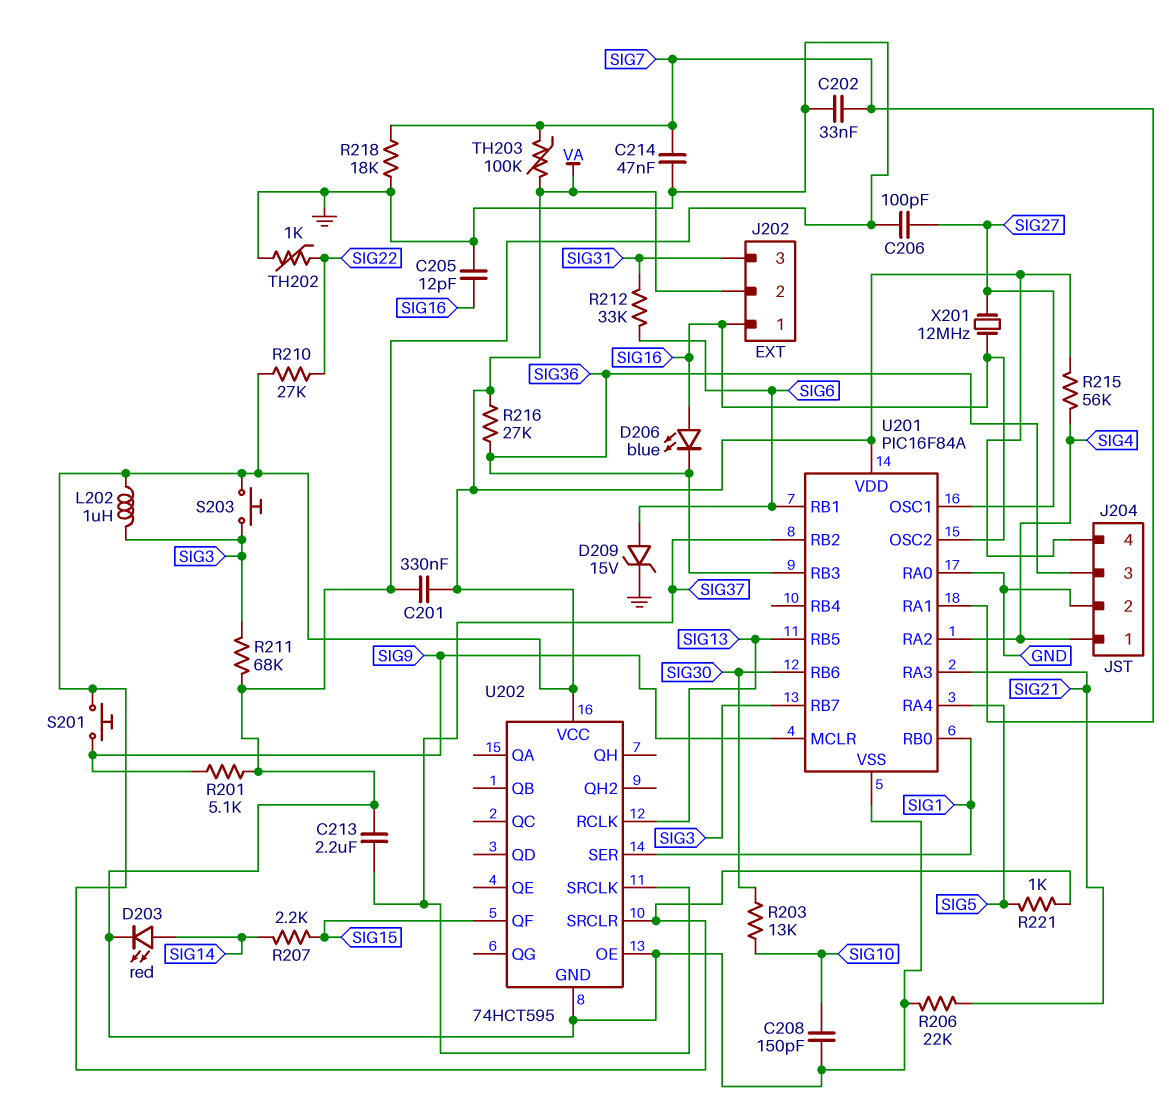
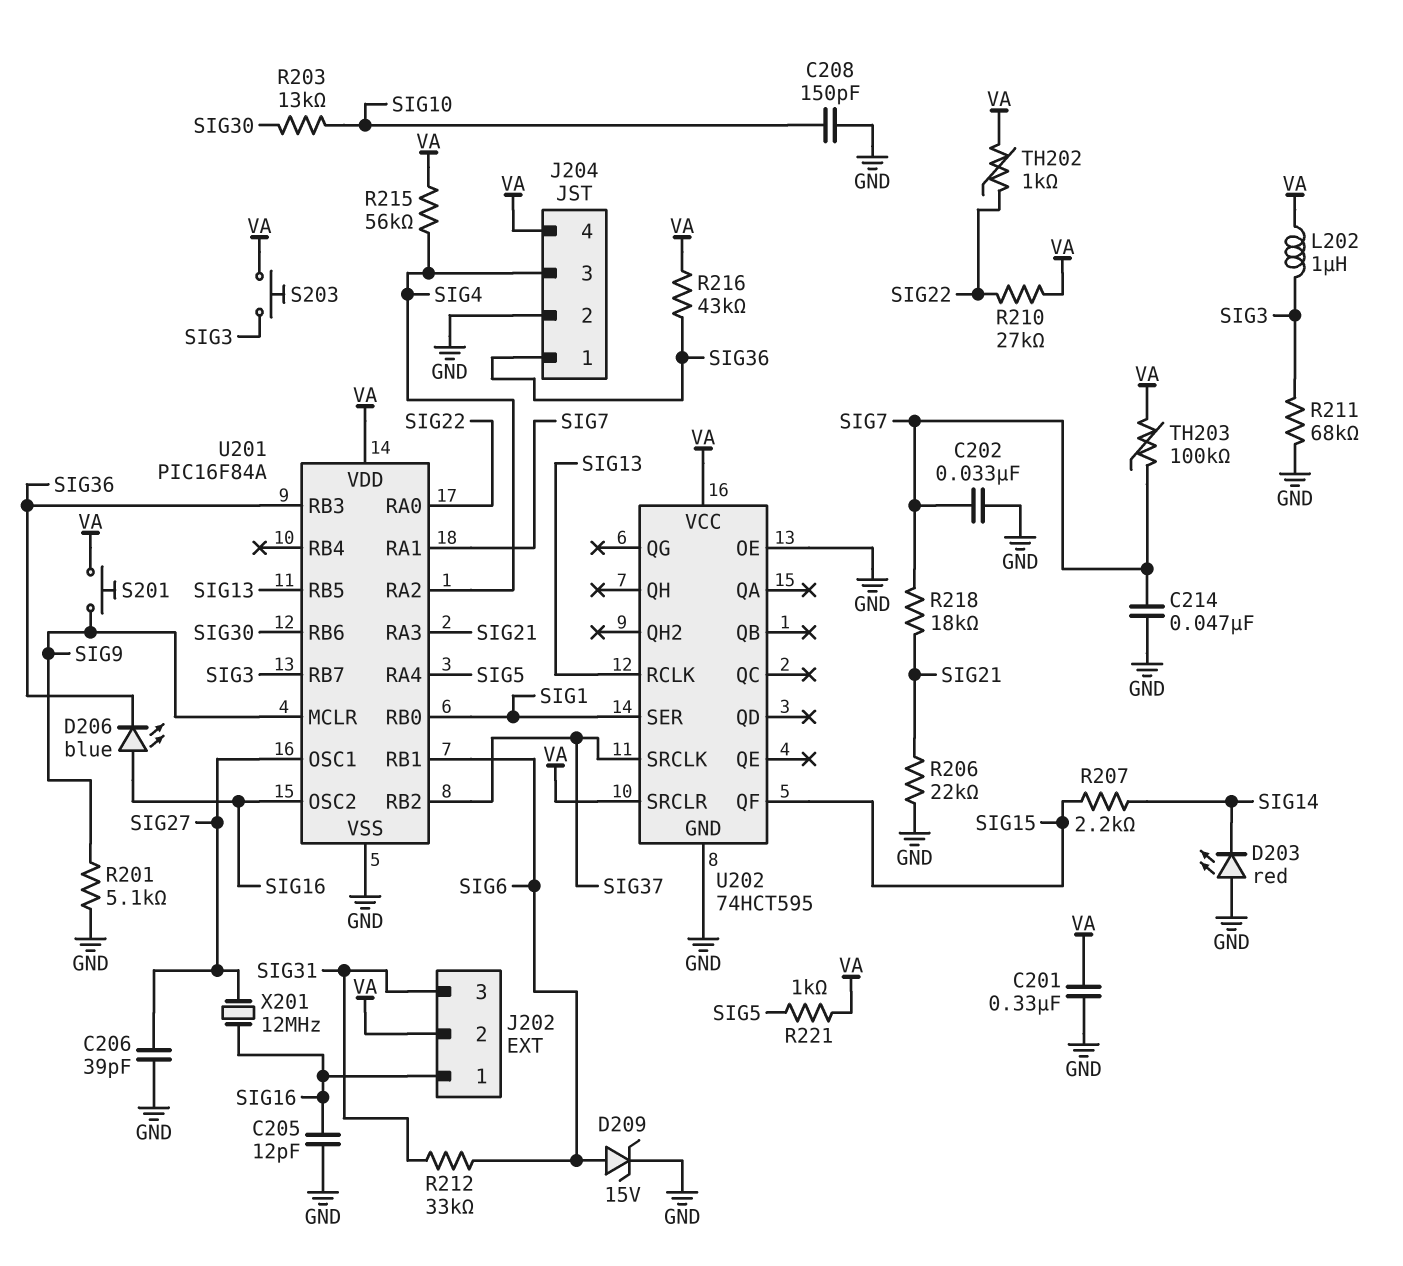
C206: 100pF (GND, SIG27) -> 39pF (GND, SIG27)
C213: 2.2uF (GND, SIG37) -> none
D203: LED red (A SIG14, K GND) -> LED red (A GND, K SIG14)
J204 pin 1: SIG4 -> SIG36
J204 pin 3: SIG36 -> SIG4
R216: 27k (SIG36, VA) -> 43k (SIG36, VA)
R218: 18k (GND, SIG7) -> 18k (SIG7, SIG21)
TH202: 1k (GND, SIG22) -> 1k (SIG22, VA)
U201 pin RA0: GND -> SIG22

